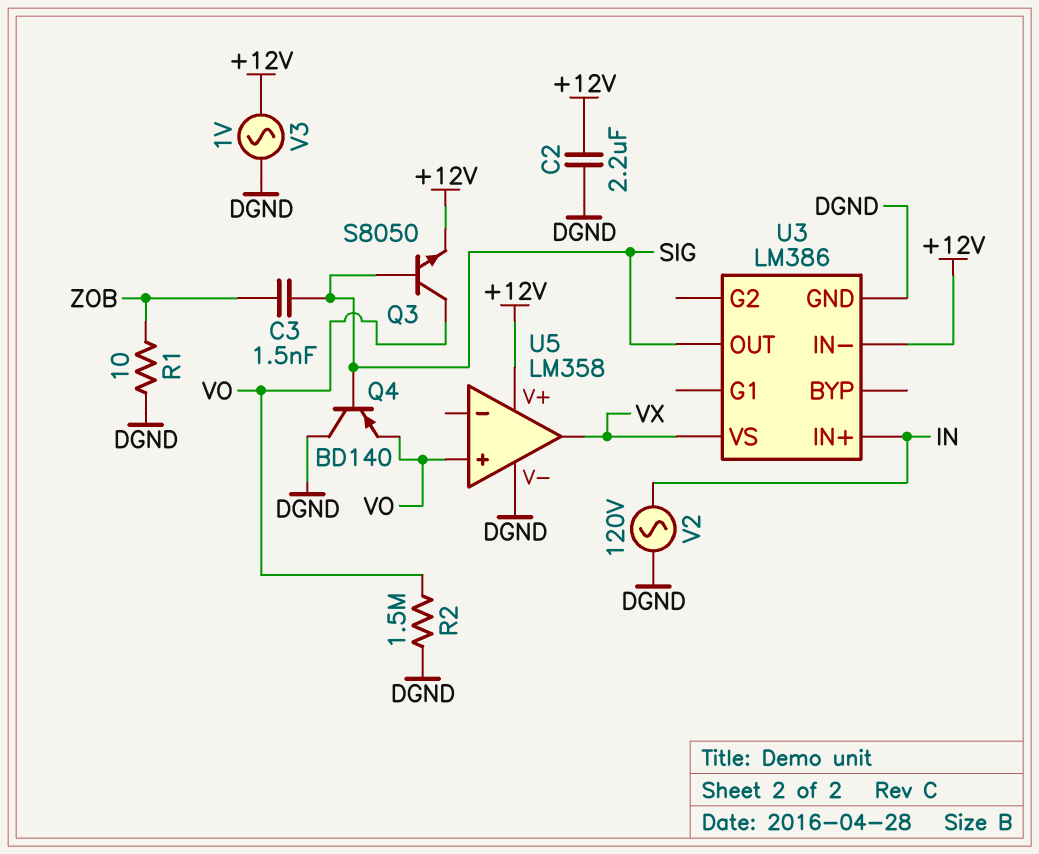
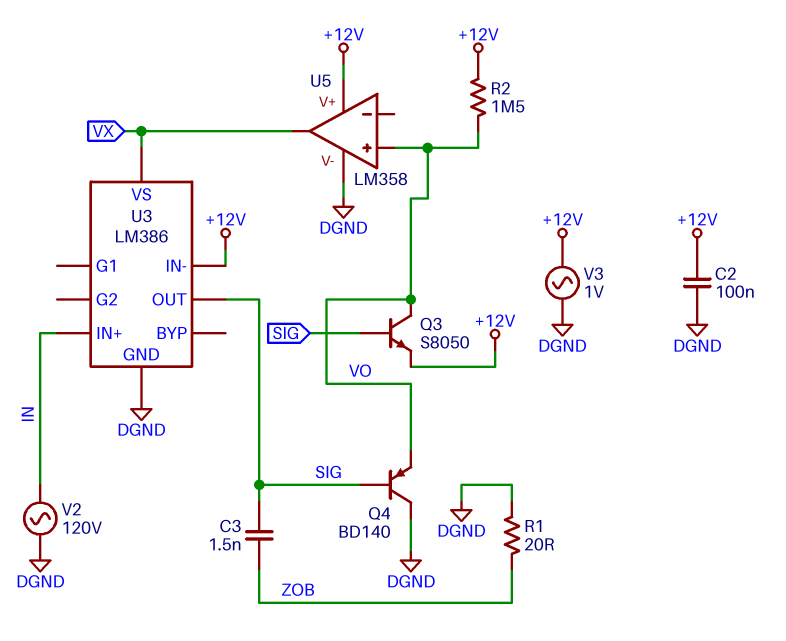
C2: 2.2uF (+12V, DGND) -> 100nF (+12V, DGND)
R1: 10 (DGND, ZOB) -> 20 (DGND, ZOB)
R2: 1.5M (DGND, VO) -> 1.5M (+12V, VO)

